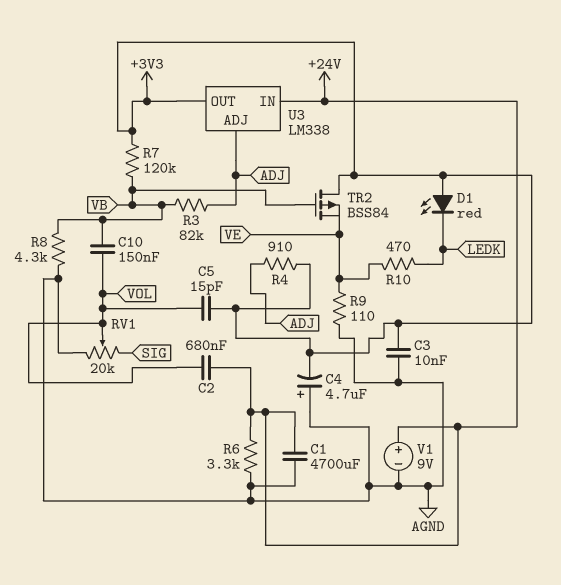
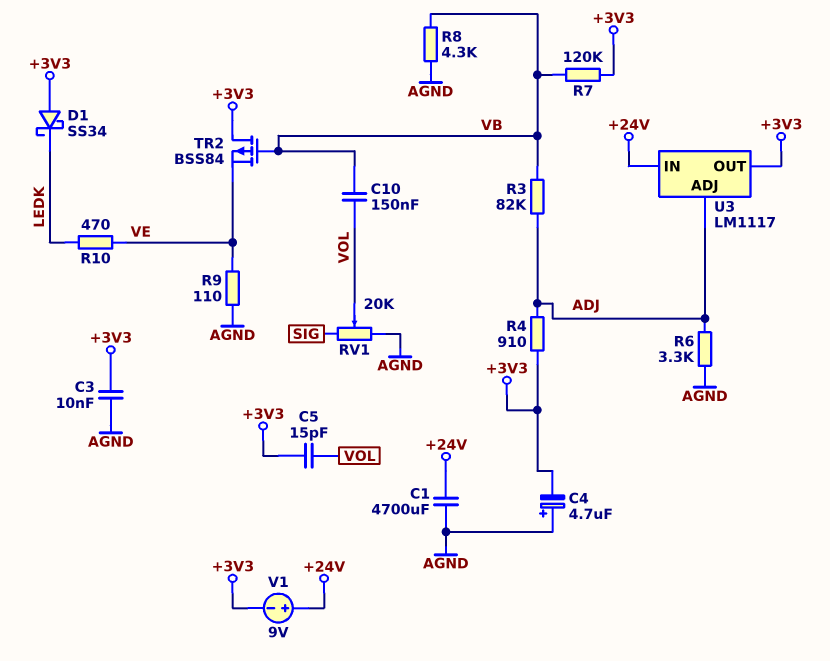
C2: 680nF (+24V, VOL) -> none
D1: LED red (A +3V3, K LEDK) -> schottky SS34 (A +3V3, K LEDK)
R6: 3.3k (+24V, AGND) -> 3.3k (ADJ, AGND)
U3: LM338 -> LM1117
V1: 9V (plus +24V, minus AGND) -> 9V (plus +24V, minus +3V3)

